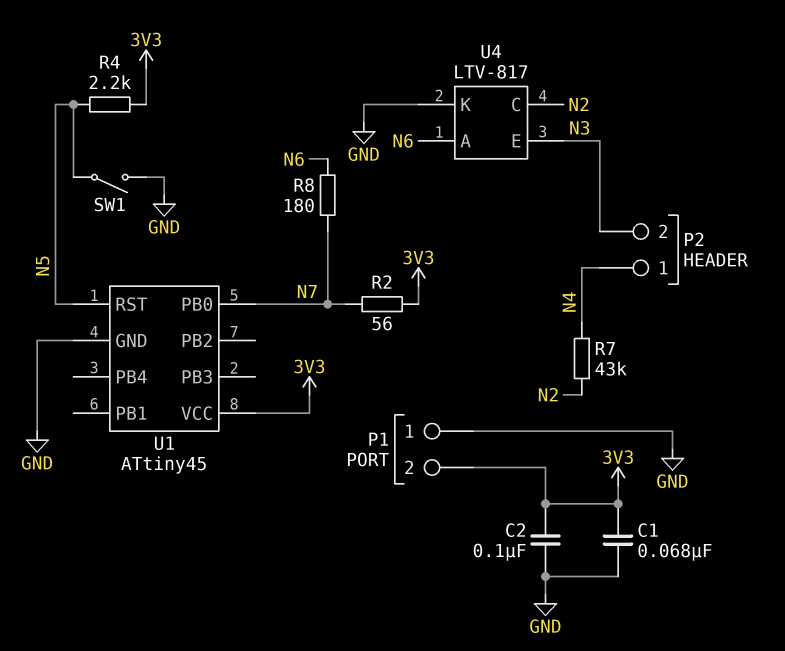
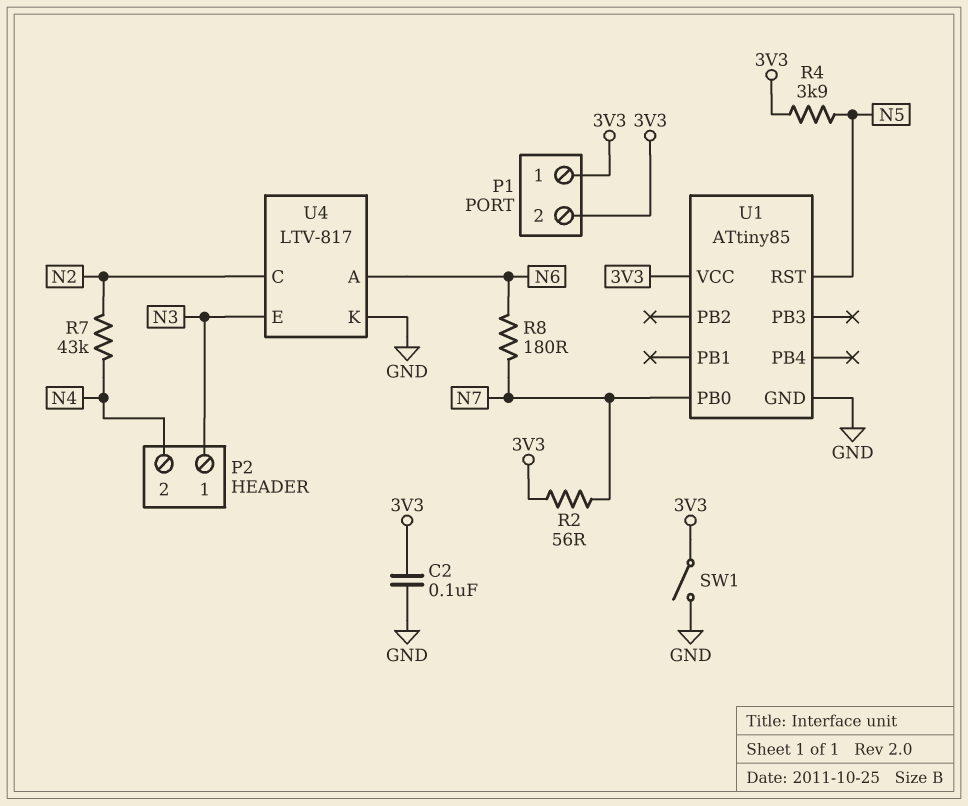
C1: 68nF (3V3, GND) -> none
P1 pin 1: GND -> 3V3
P2 pin 1: N4 -> N3
P2 pin 2: N3 -> N4
R4: 2.2k (3V3, N5) -> 3.9k (3V3, N5)
SW1: switch (GND, N5) -> switch (3V3, GND)
U1: ATtiny45 -> ATtiny85

